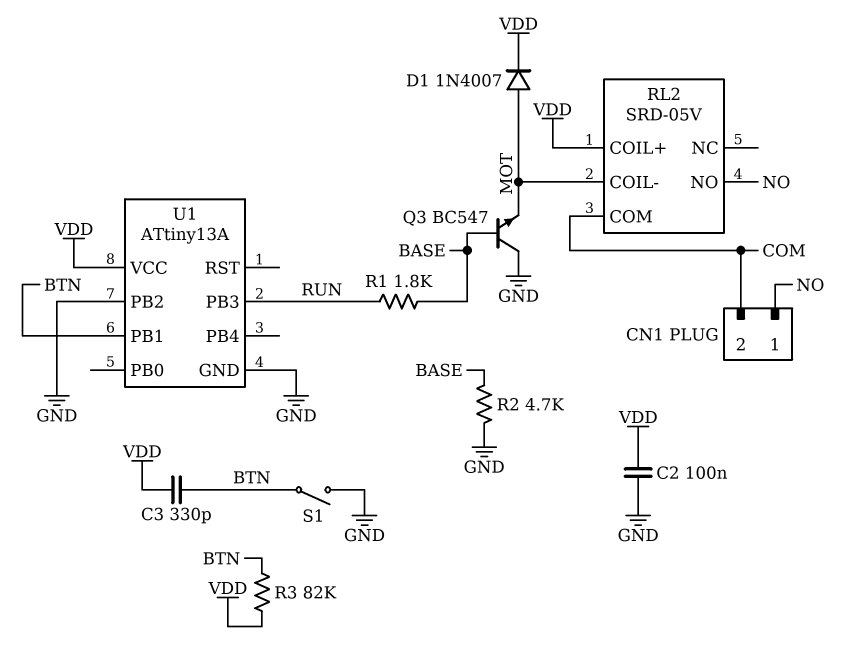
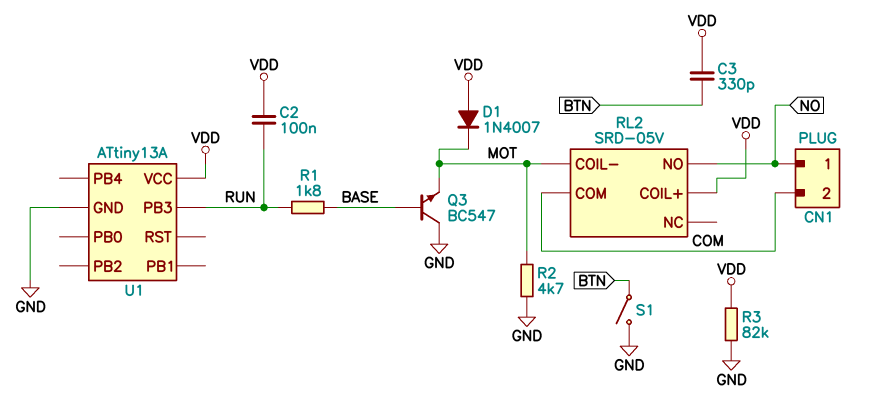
C2: 100nF (GND, VDD) -> 100nF (RUN, VDD)
D1: diode 1N4007 (A MOT, K VDD) -> diode 1N4007 (A VDD, K MOT)
R2: 4.7k (BASE, GND) -> 4.7k (GND, MOT)
R3: 82k (BTN, VDD) -> 82k (GND, VDD)
U1 pin PB1: BTN -> none
U1 pin PB2: GND -> none

